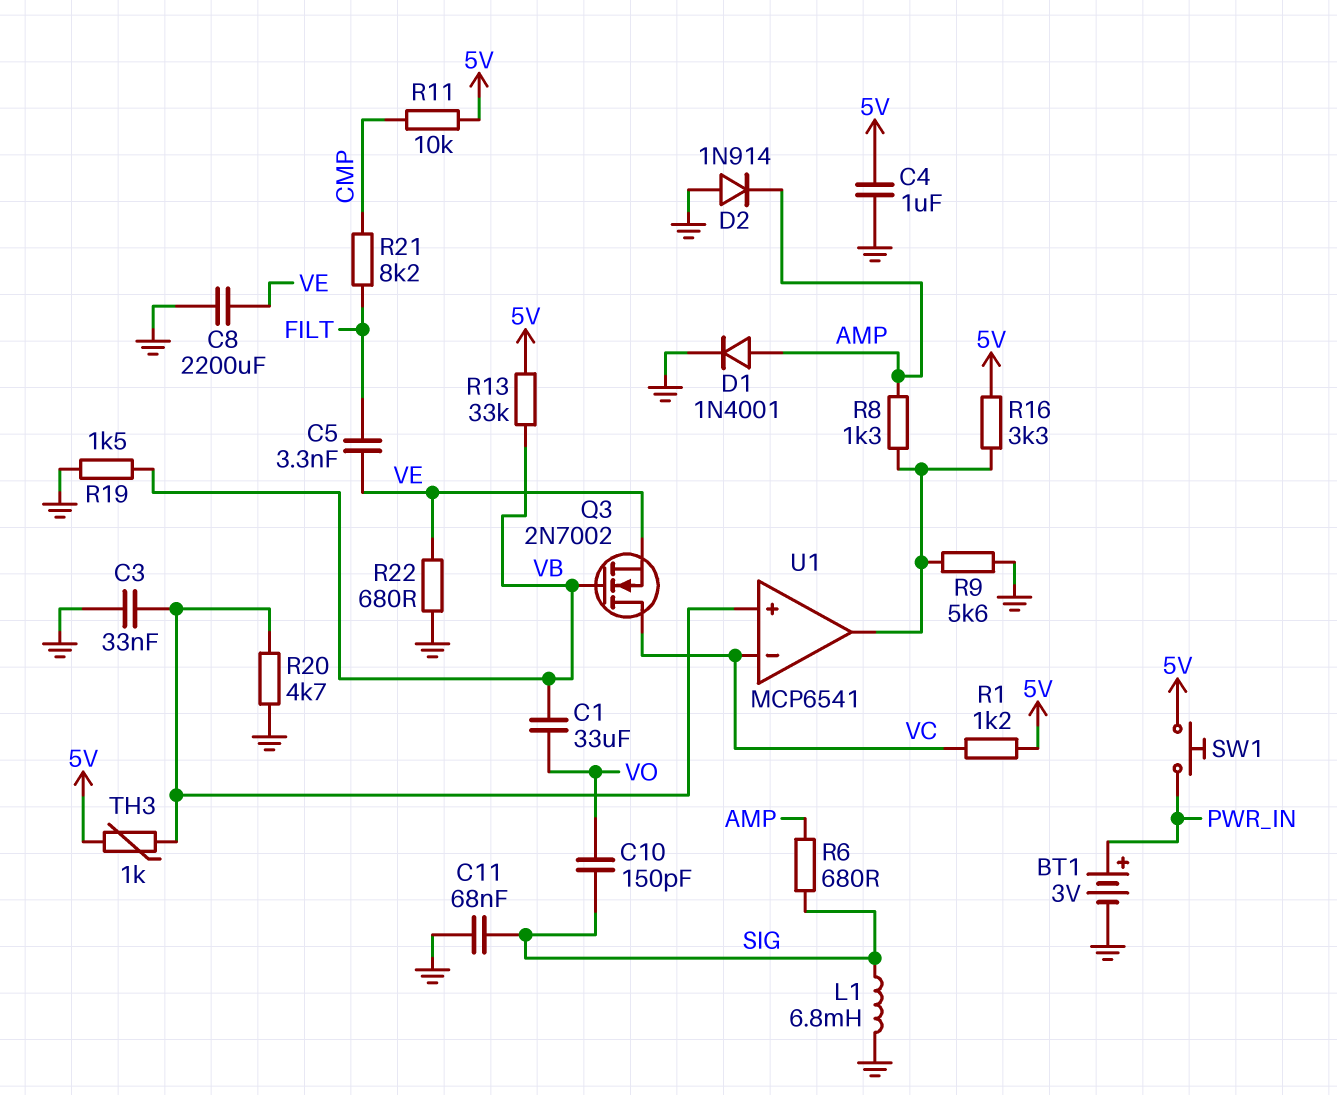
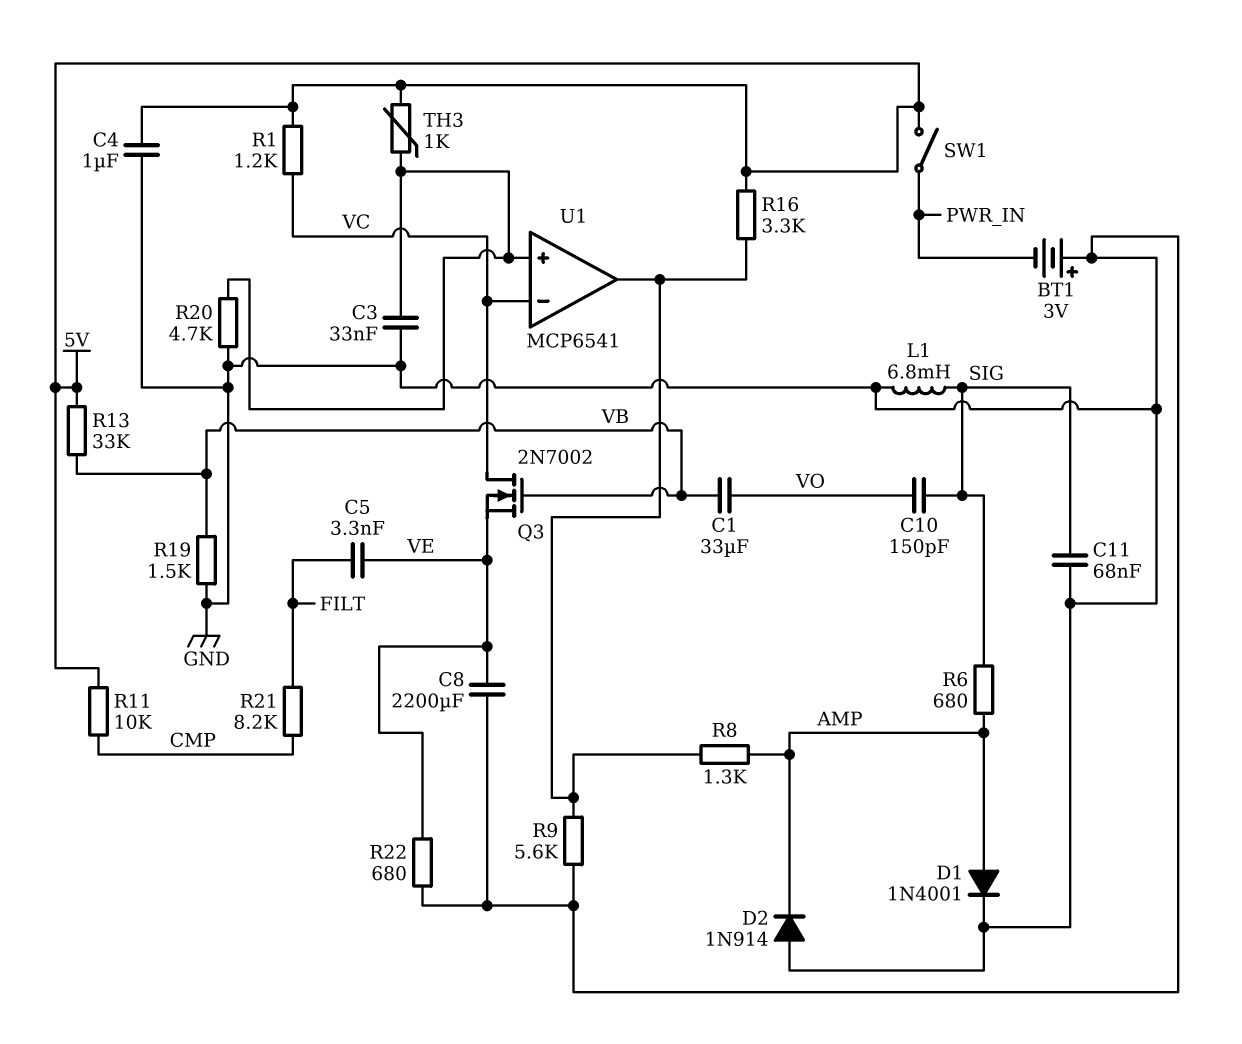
BT1: 3V (plus PWR_IN, minus GND) -> 3V (plus GND, minus PWR_IN)
SW1: button (5V, PWR_IN) -> switch (5V, PWR_IN)

